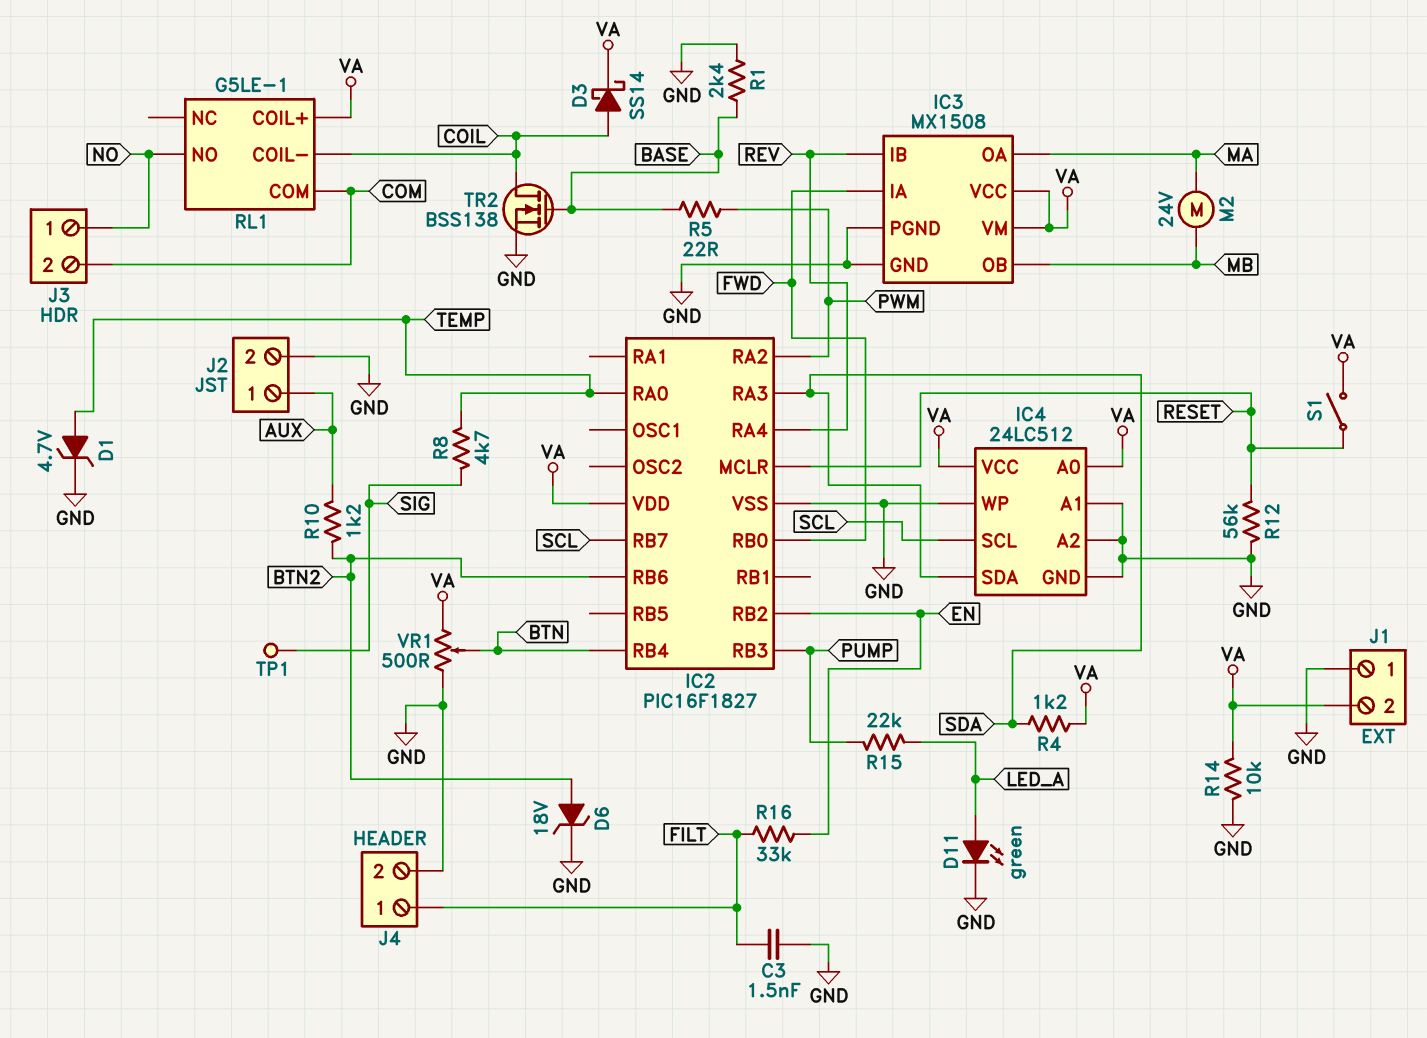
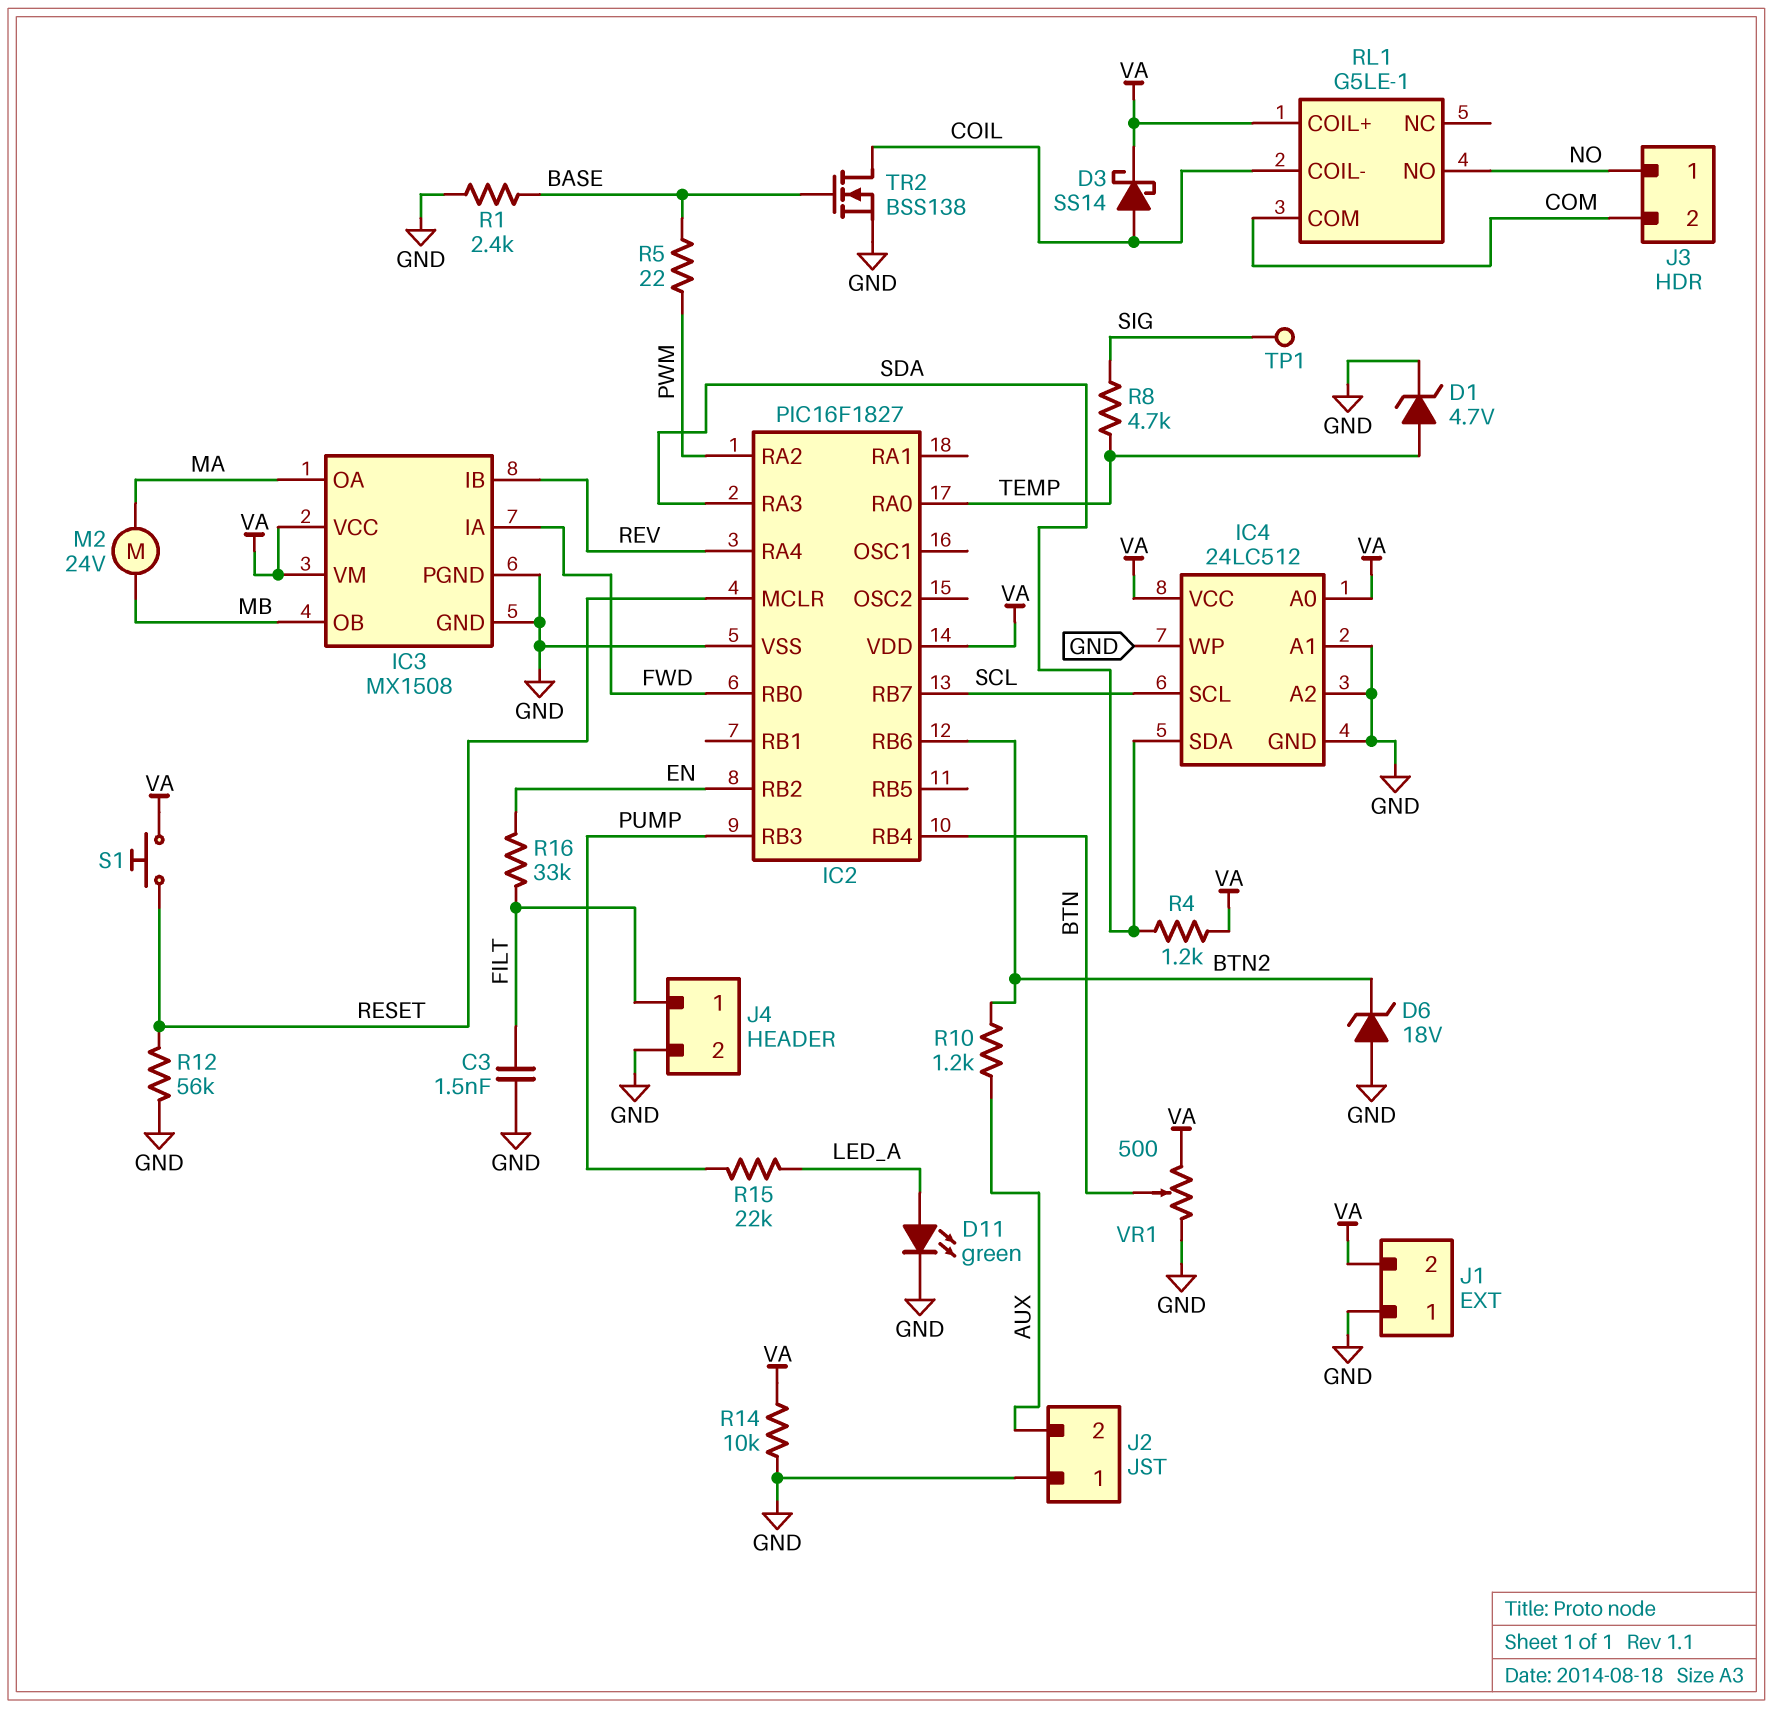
D6: zener 18V (A BTN2, K GND) -> zener 18V (A GND, K BTN2)
J2 pin 1: AUX -> GND
J2 pin 2: GND -> AUX
S1: switch (RESET, VA) -> button (RESET, VA)

